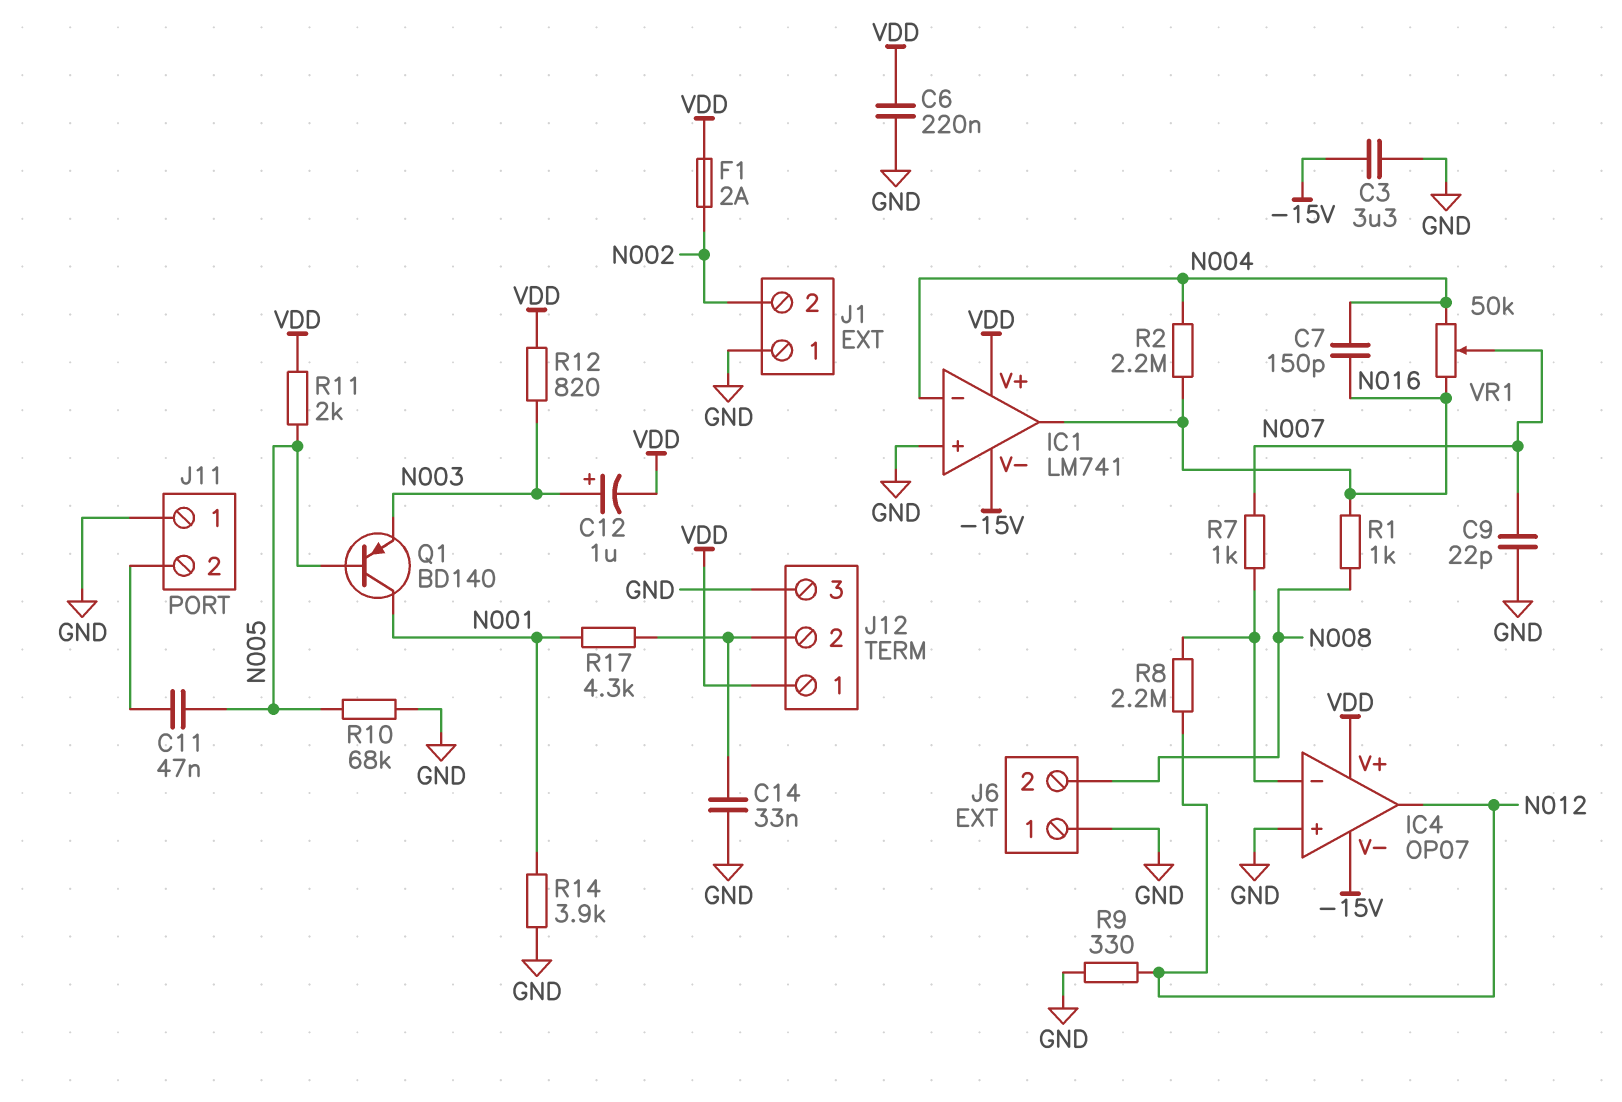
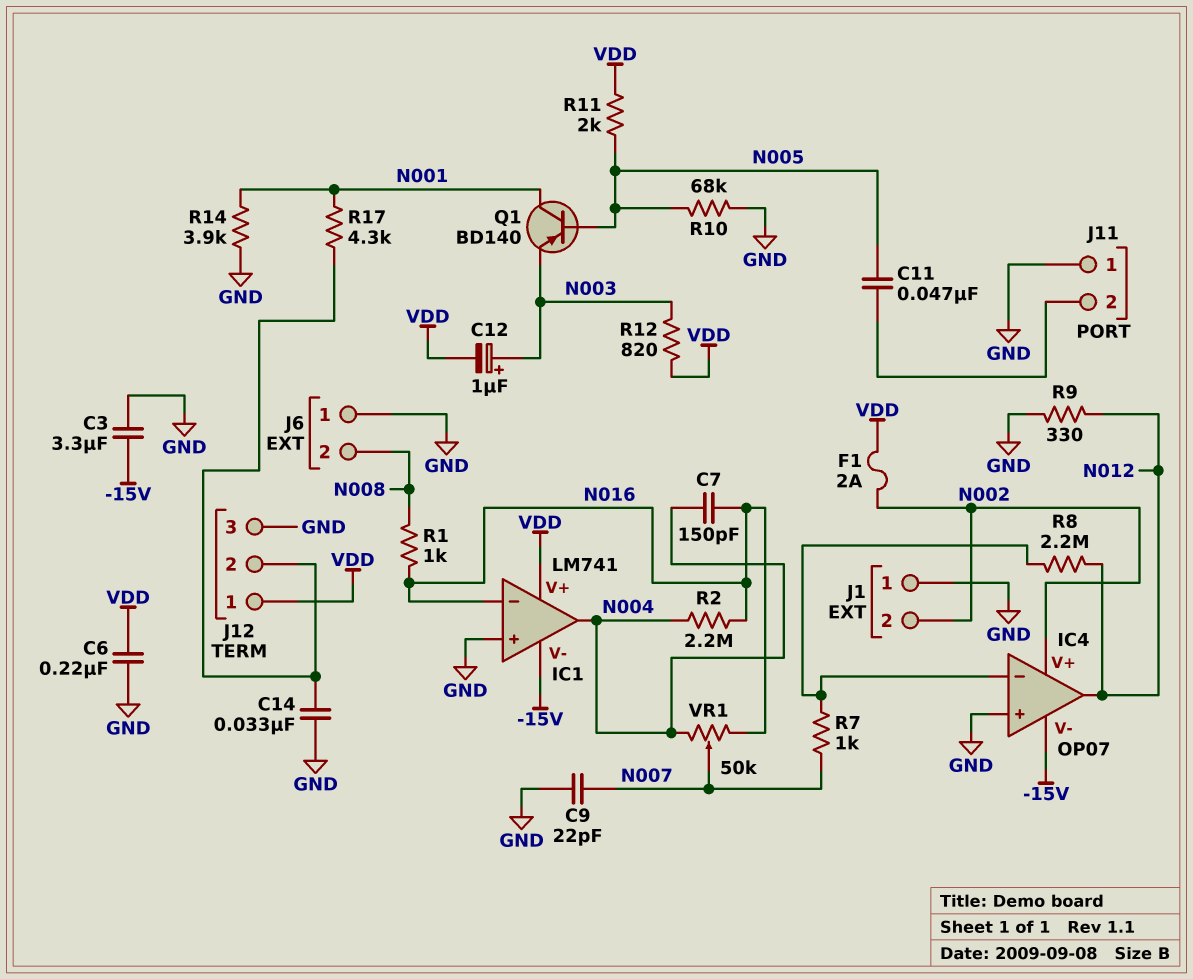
IC1 pin in-: N004 -> N016
IC1 pin out: N016 -> N004
IC4 pin V+: VDD -> N002

